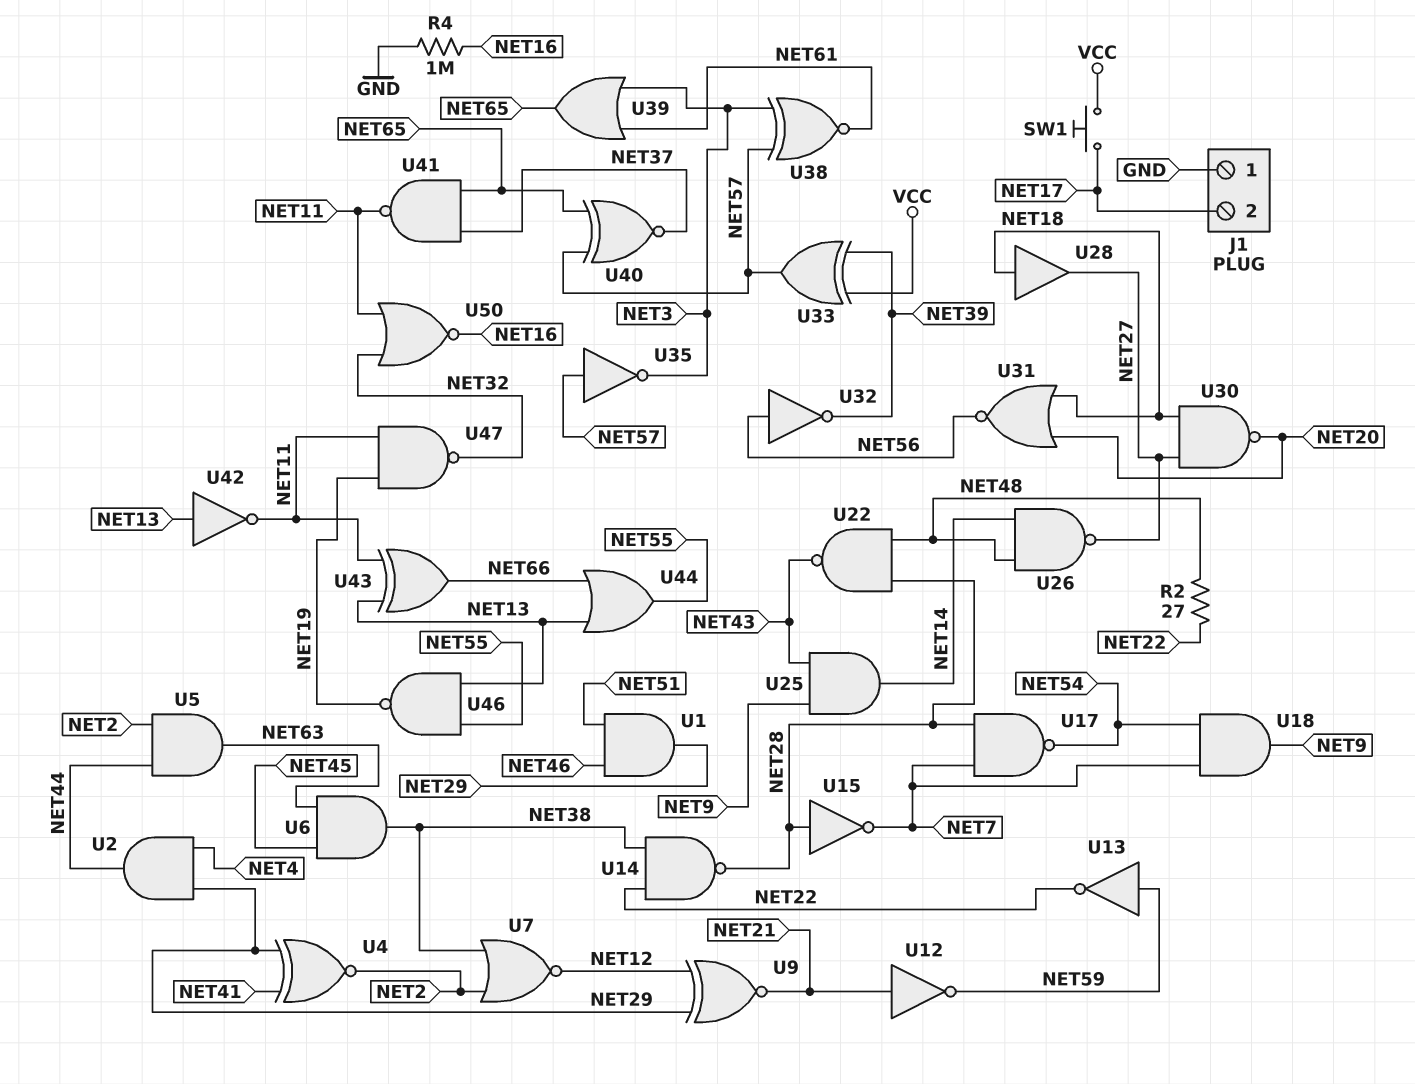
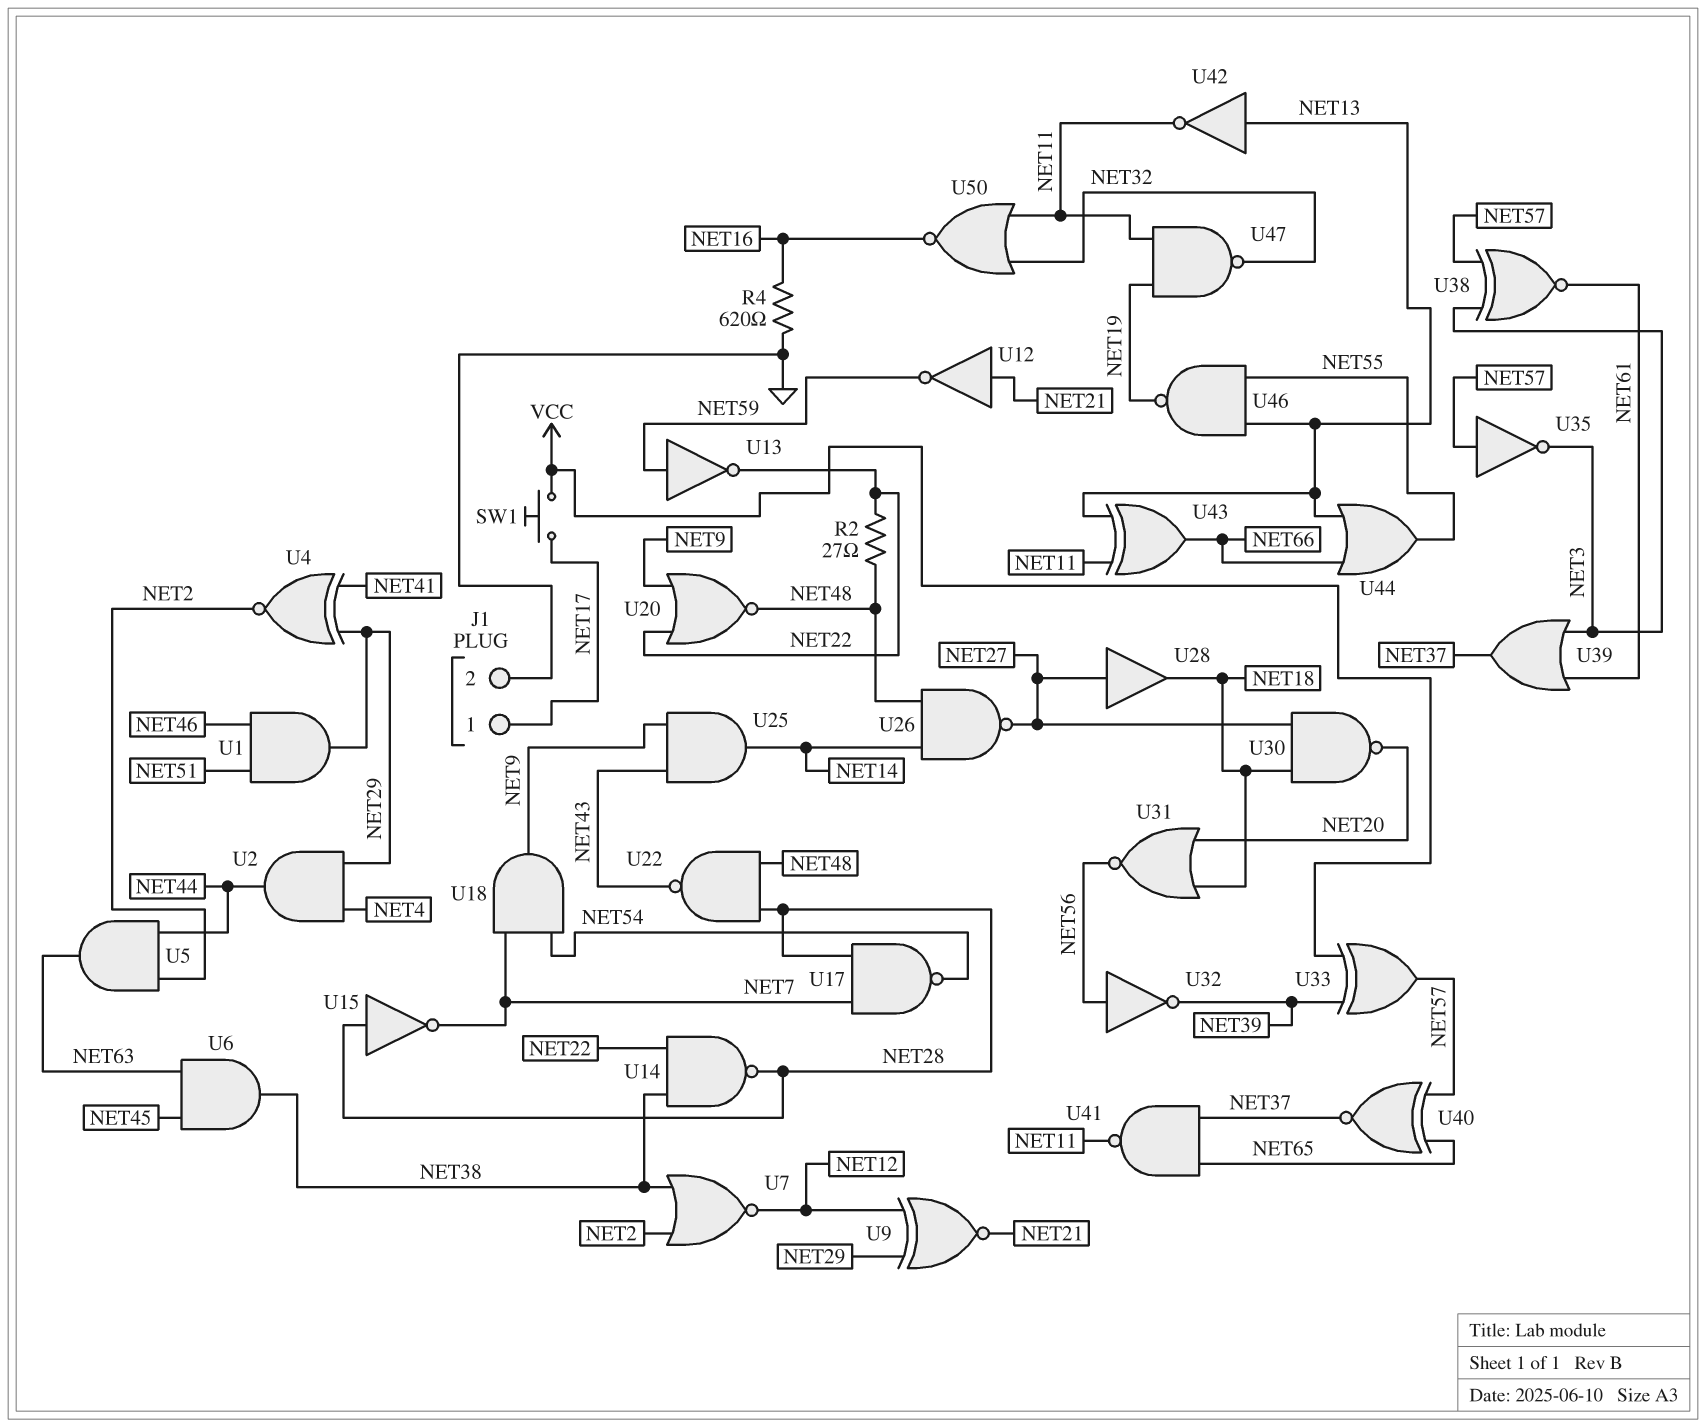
J1 pin 1: GND -> NET17
J1 pin 2: NET17 -> GND
R4: 1M (GND, NET16) -> 620 (GND, NET16)
U20: none -> NOR (in NET9, in NET22, out NET48)
U28: buffer (in NET18, out NET27) -> buffer (in NET27, out NET18)
U39: OR (in NET3, in NET61, out NET65) -> OR (in NET3, in NET61, out NET37)

